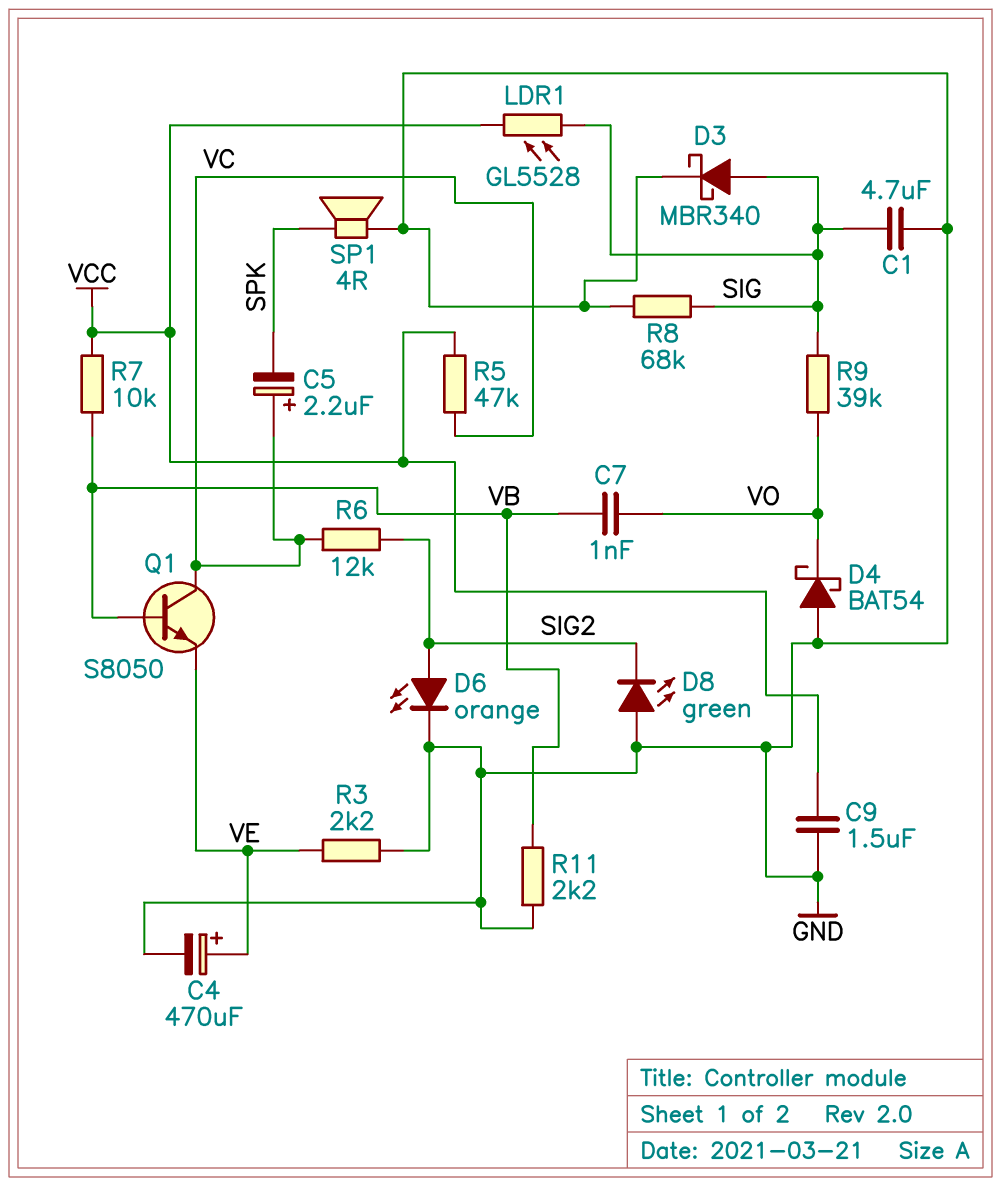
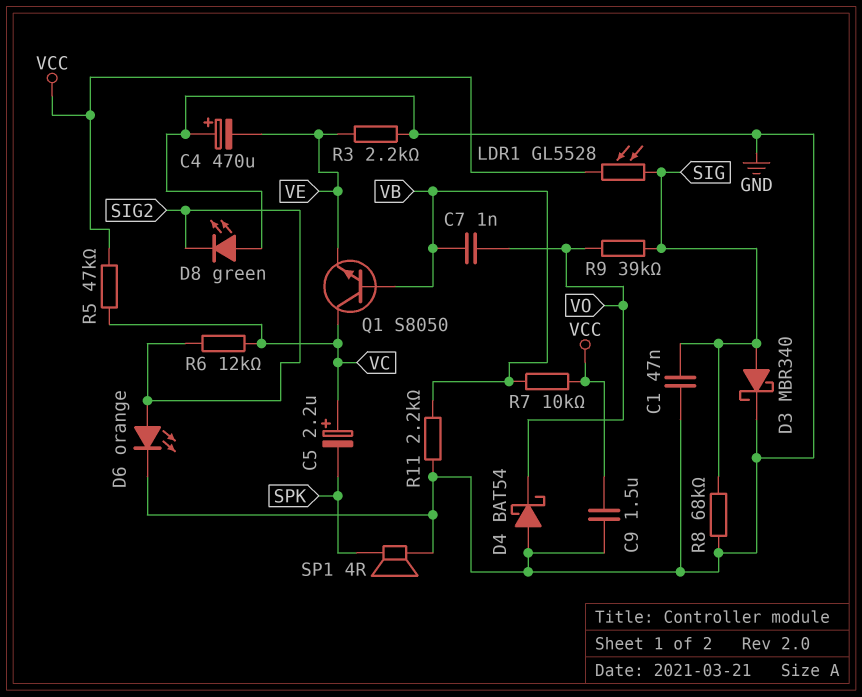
C1: 4.7uF (GND, SIG) -> 47nF (GND, SIG)
C4: 470uF (plus VE, minus GND) -> 470uF (plus GND, minus VE)

